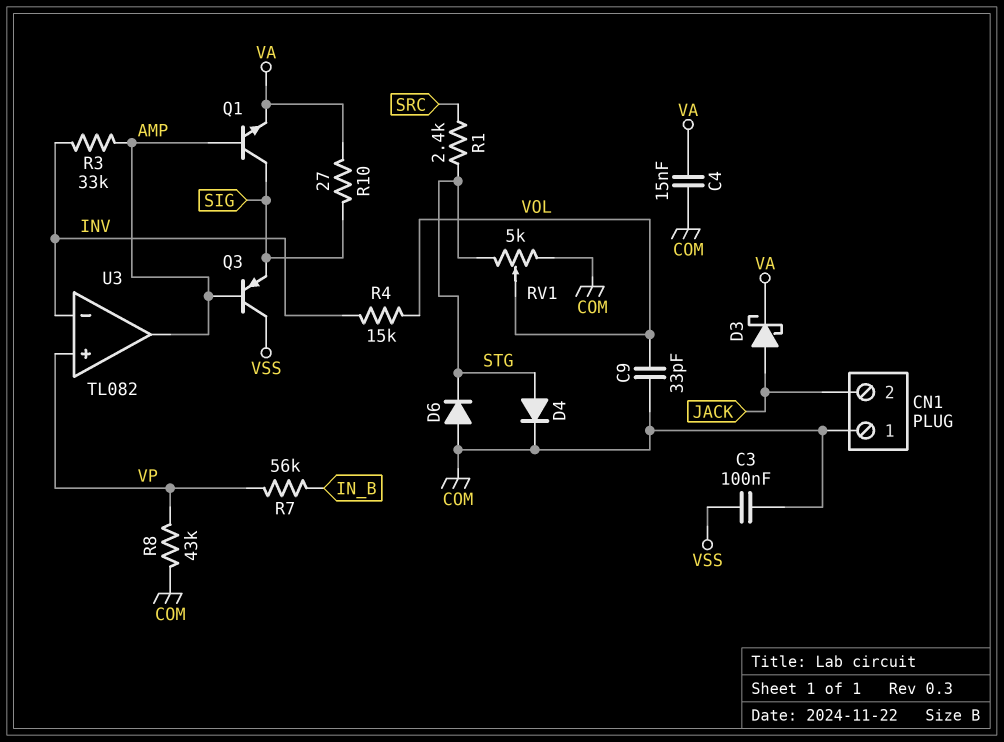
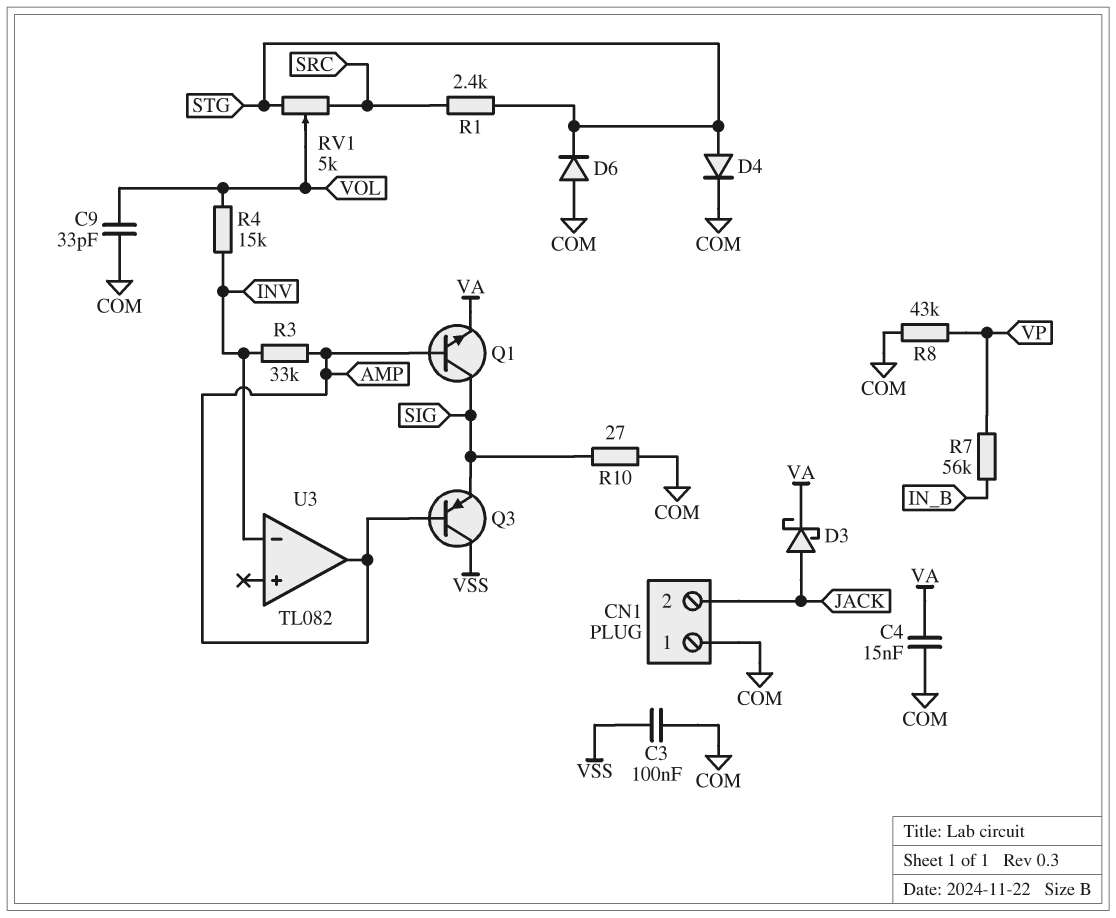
R10: 27 (SIG, VA) -> 27 (COM, SIG)
RV1: 5k (COM, STG, wiper VOL) -> 5k (SRC, STG, wiper VOL)
U3 pin in+: VP -> none

